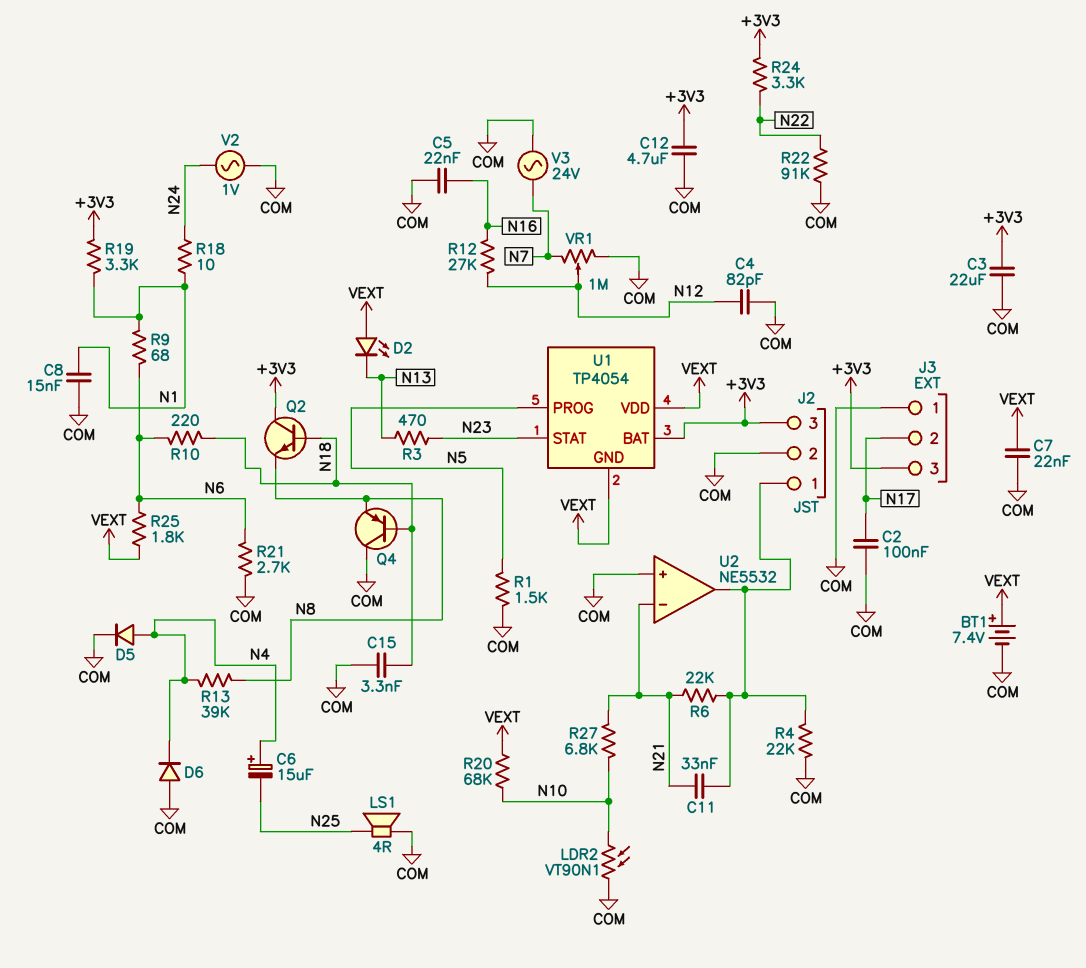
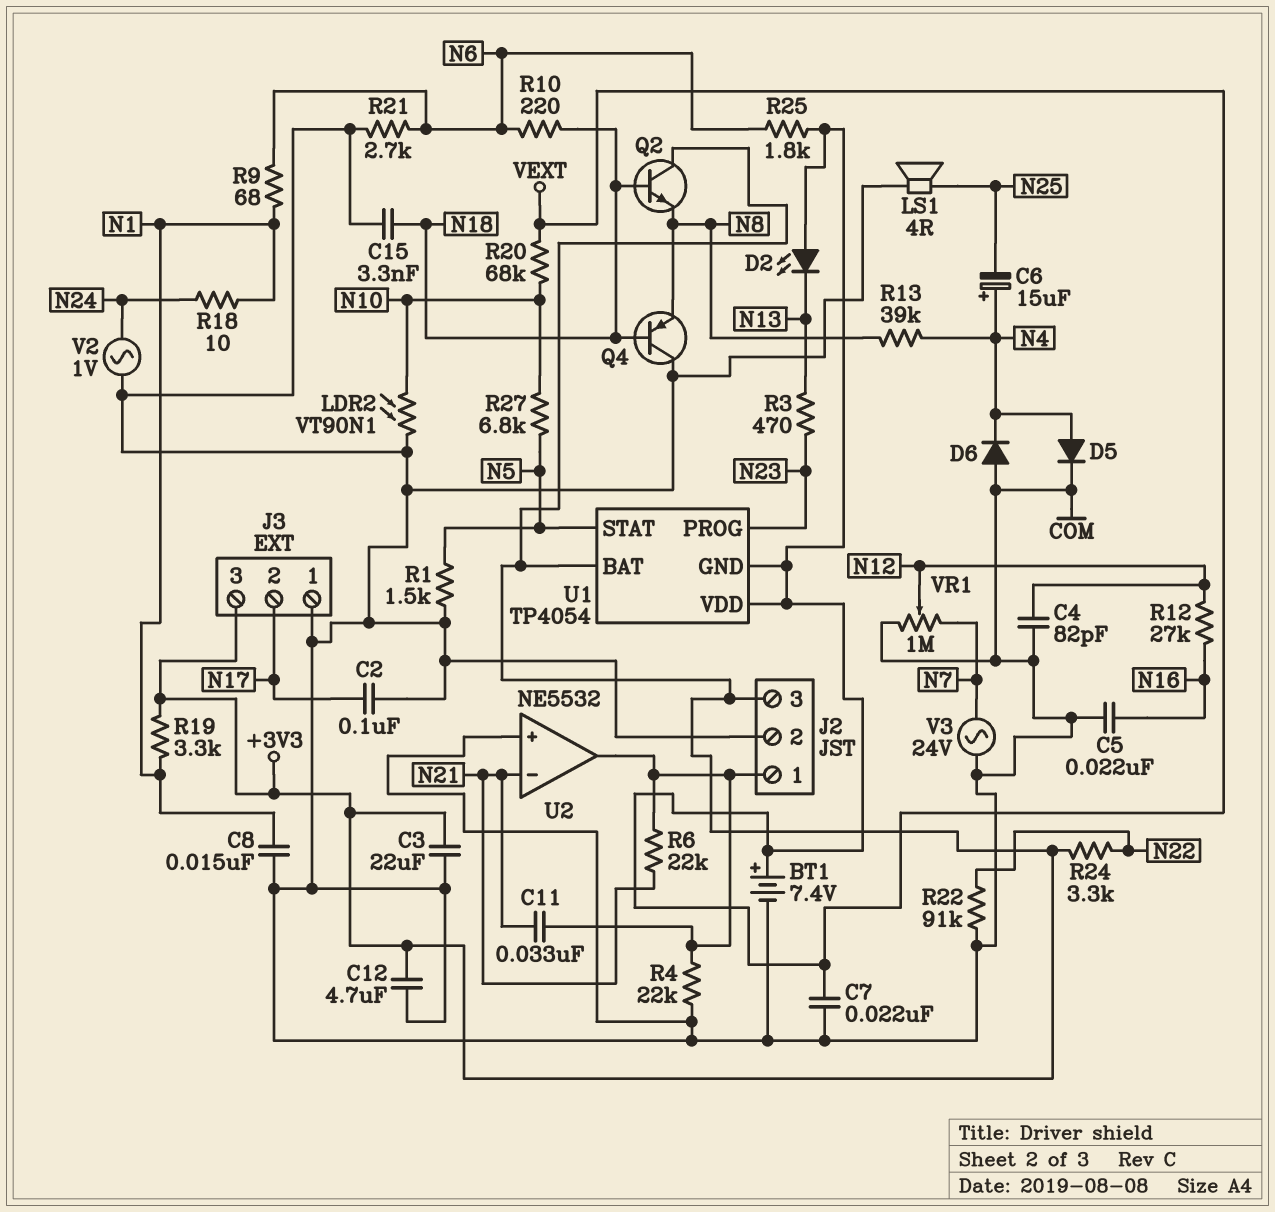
R27: 6.8k (N10, N21) -> 6.8k (N5, N10)
U1 pin PROG: N5 -> N23
U1 pin STAT: N23 -> N5

